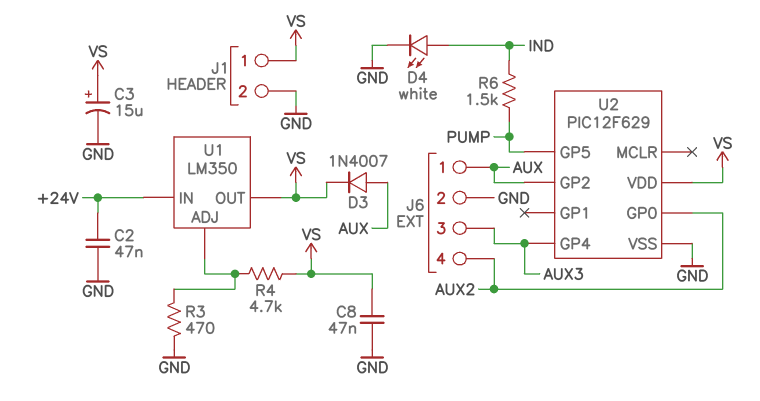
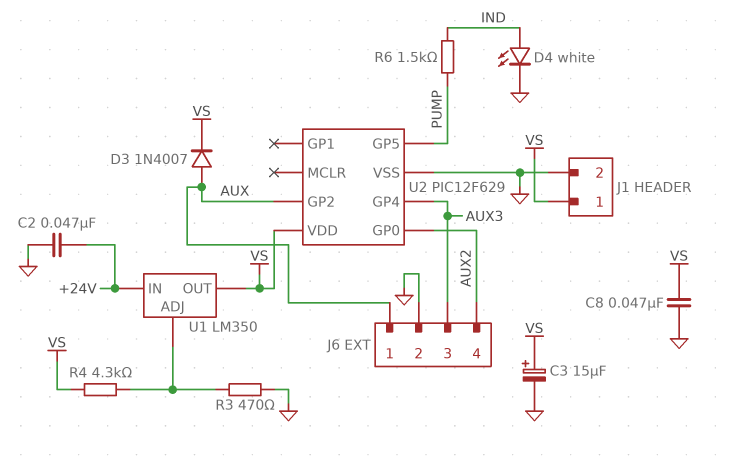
R4: 4.7k (U1/ADJ, VS) -> 4.3k (U1/ADJ, VS)

